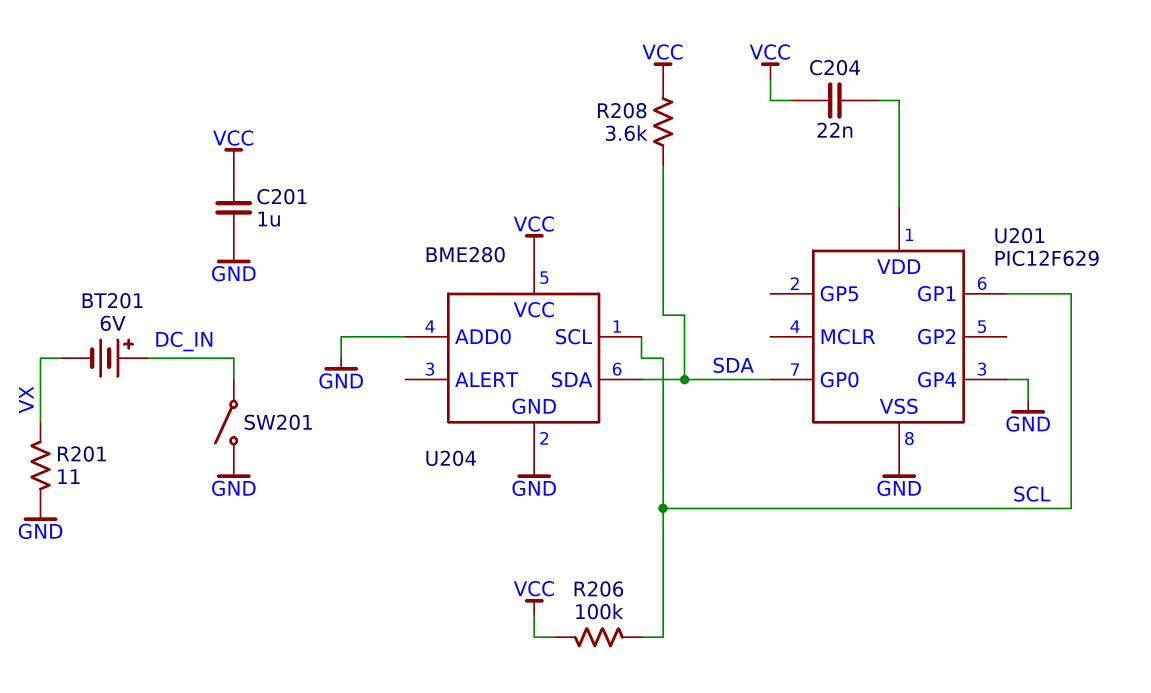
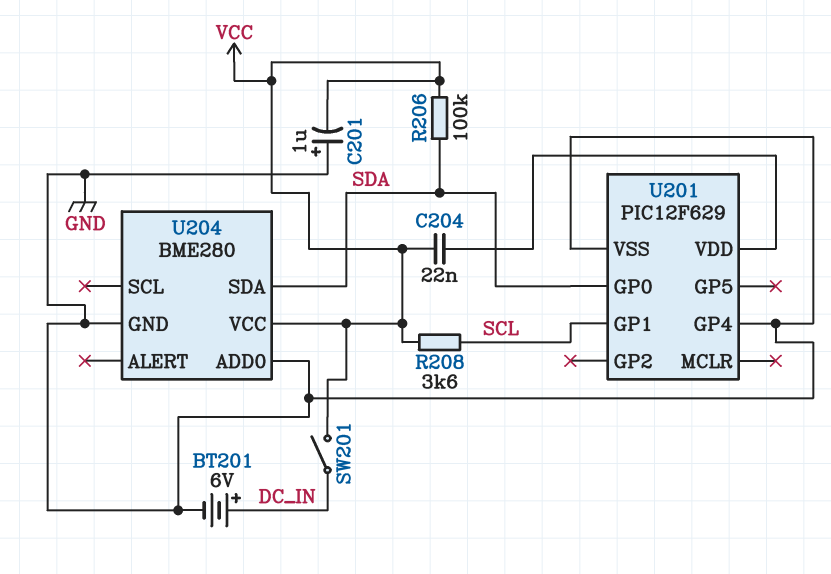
BT201: 6V (plus DC_IN, minus VX) -> 6V (plus DC_IN, minus GND)
C201: 1uF (GND, VCC) -> 1uF (plus GND, minus VCC)
R201: 11 (GND, VX) -> none
R206: 100k (SCL, VCC) -> 100k (SDA, VCC)
R208: 3.6k (SDA, VCC) -> 3.6k (SCL, VCC)
SW201: switch (DC_IN, GND) -> switch (DC_IN, VCC)
U204 pin SCL: SCL -> none

